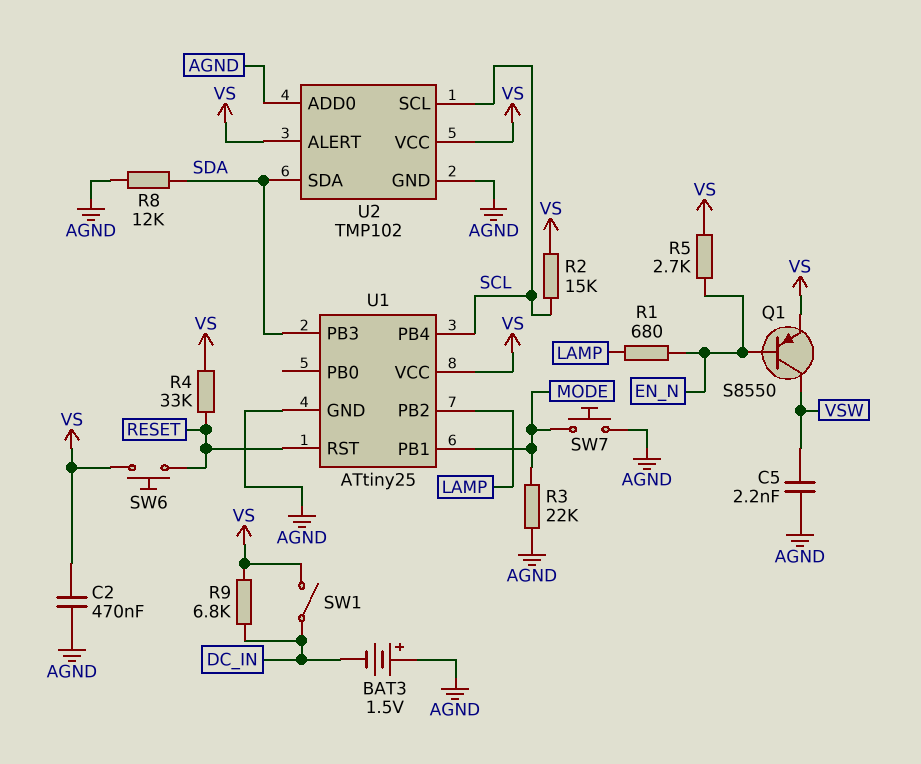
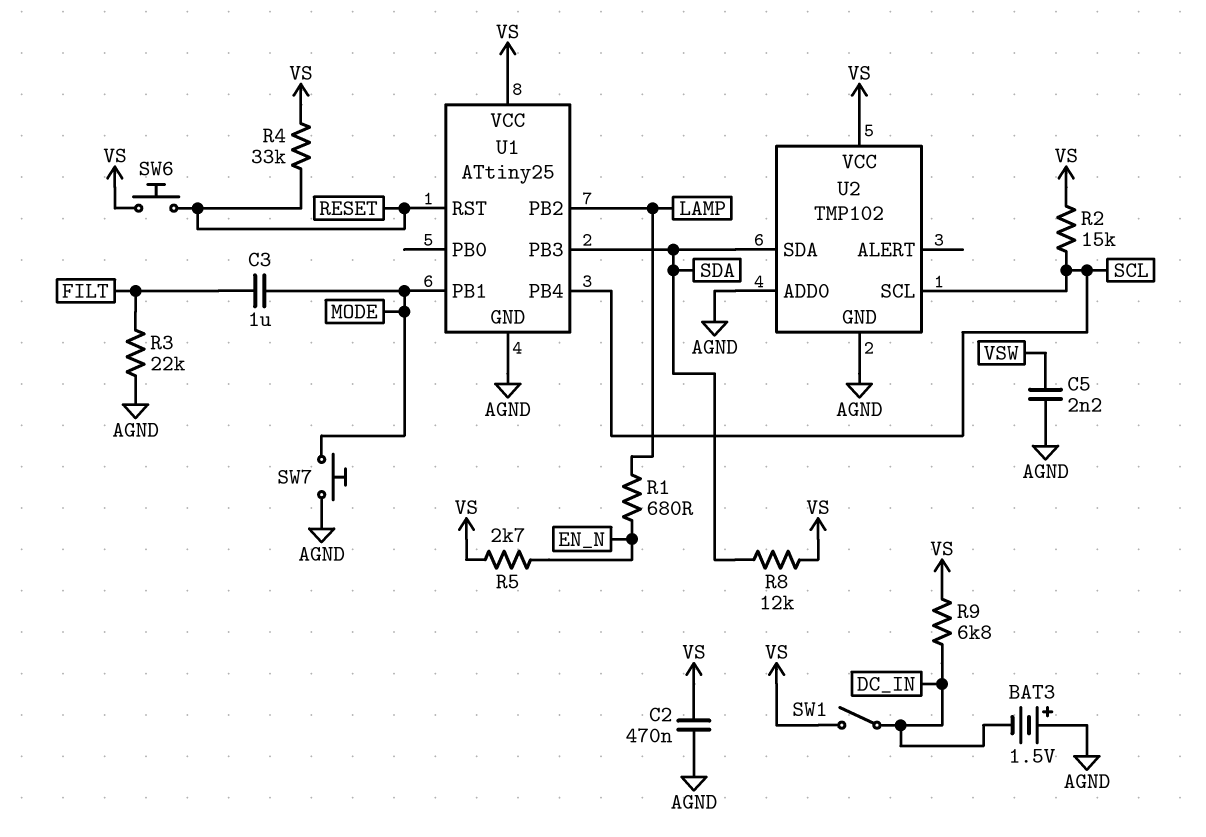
C3: none -> 1uF (FILT, MODE)
Q1: PNP S8550 (B EN_N, C VSW, E VS) -> none
R3: 22k (AGND, MODE) -> 22k (AGND, FILT)
R8: 12k (AGND, SDA) -> 12k (SDA, VS)
U2 pin ALERT: VS -> none

